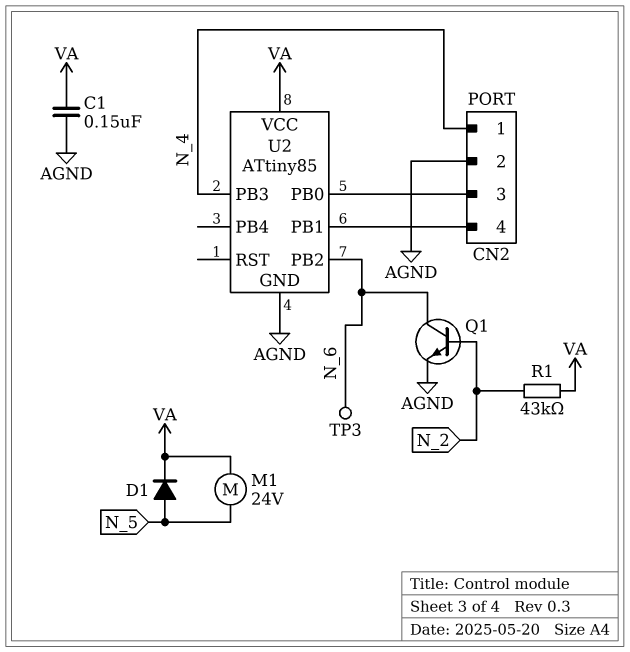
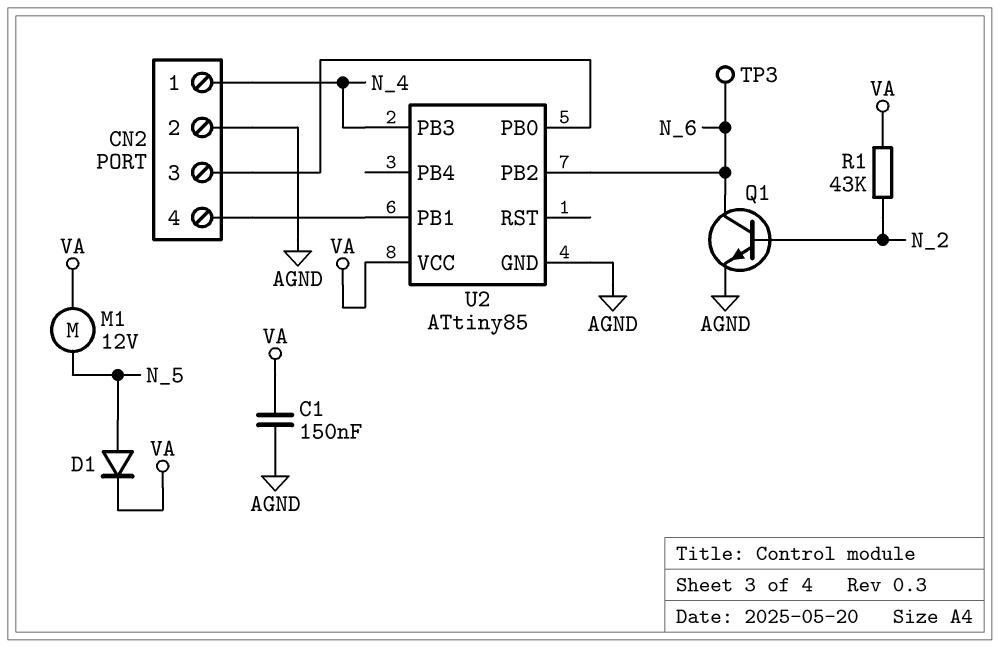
M1: motor 24V (N_5, VA) -> motor 12V (N_5, VA)

